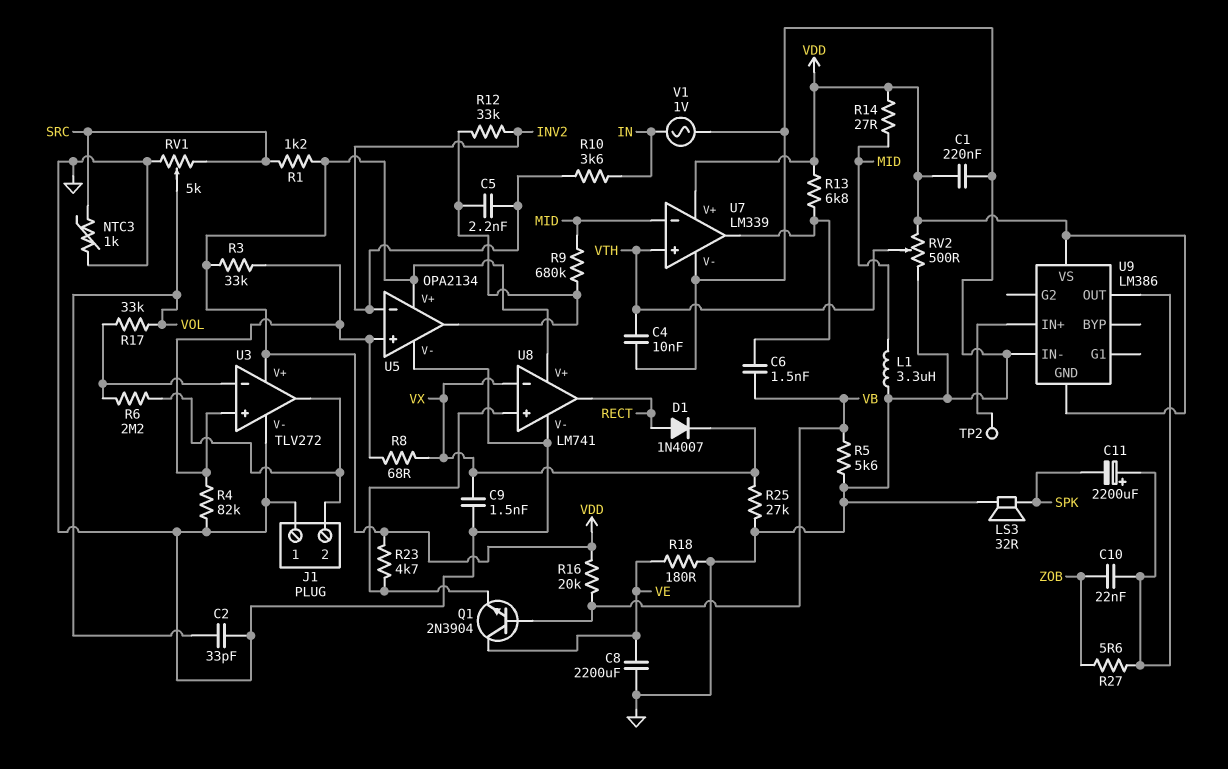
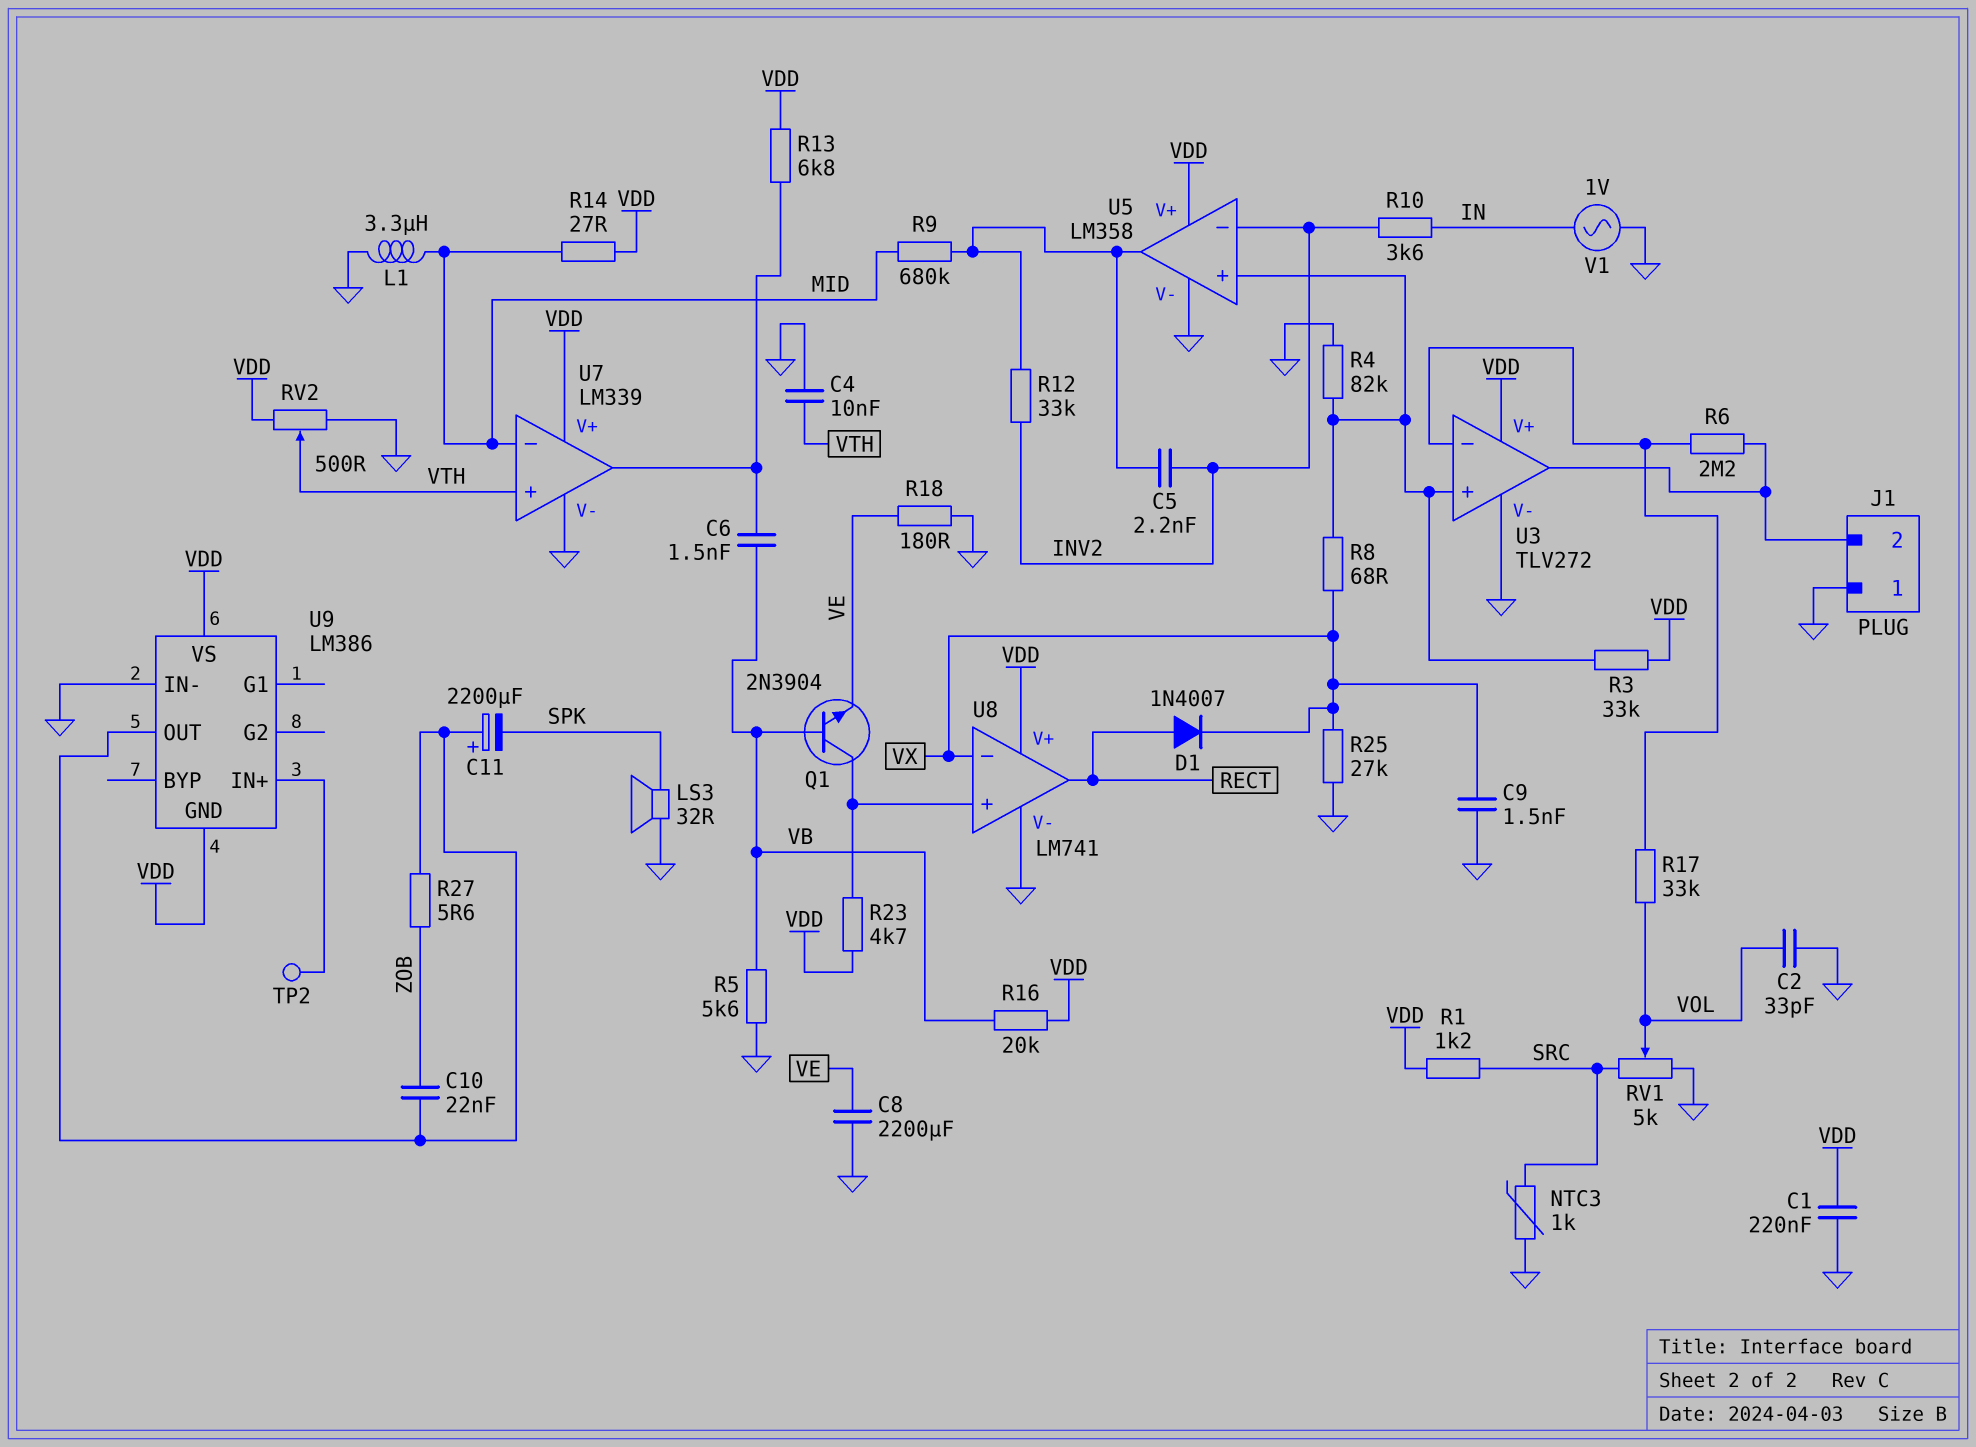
Q1: NPN 2N3904 (B VB, C VE, E U8/in+) -> NPN 2N3904 (B VB, C U8/in+, E VE)
U5: OPA2134 -> LM358

